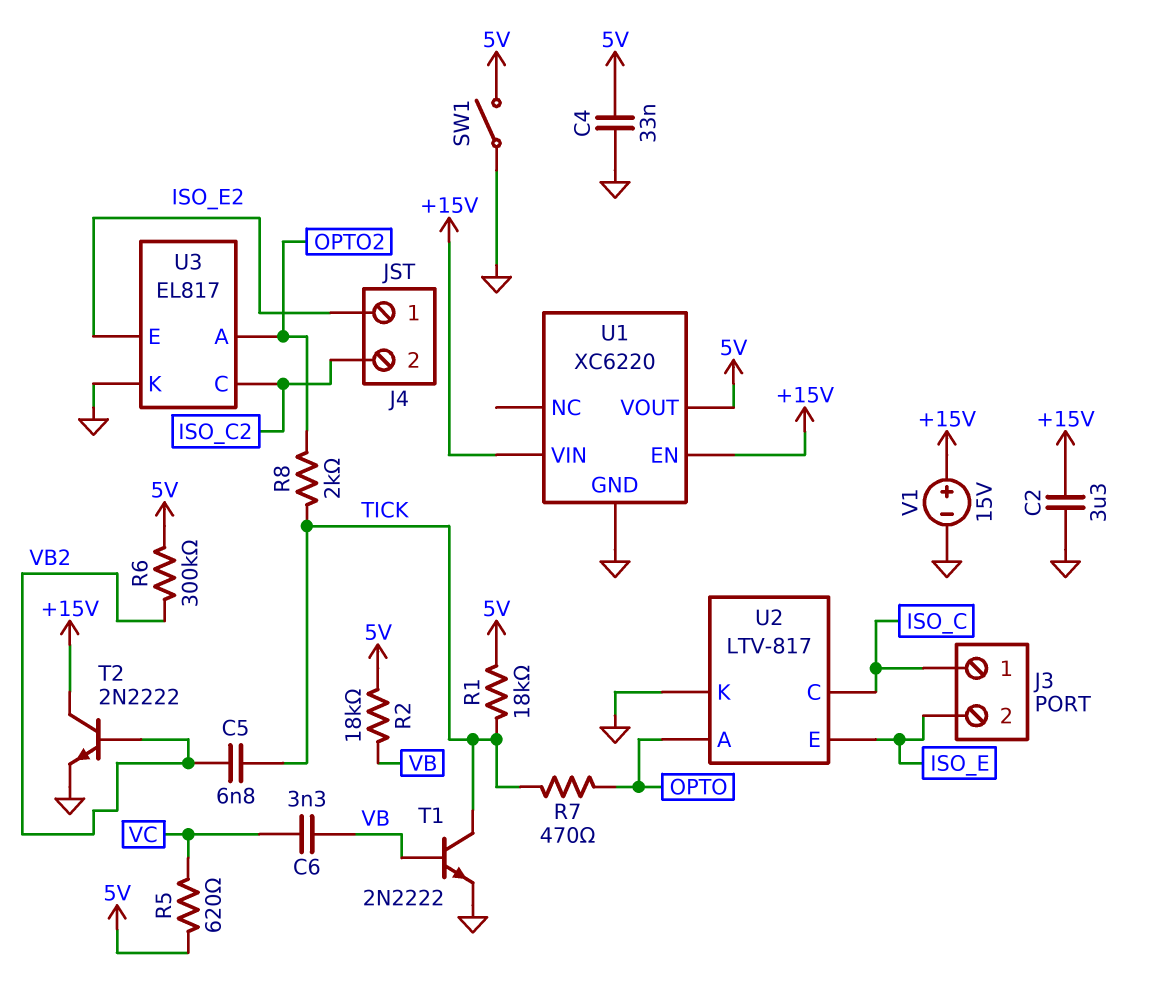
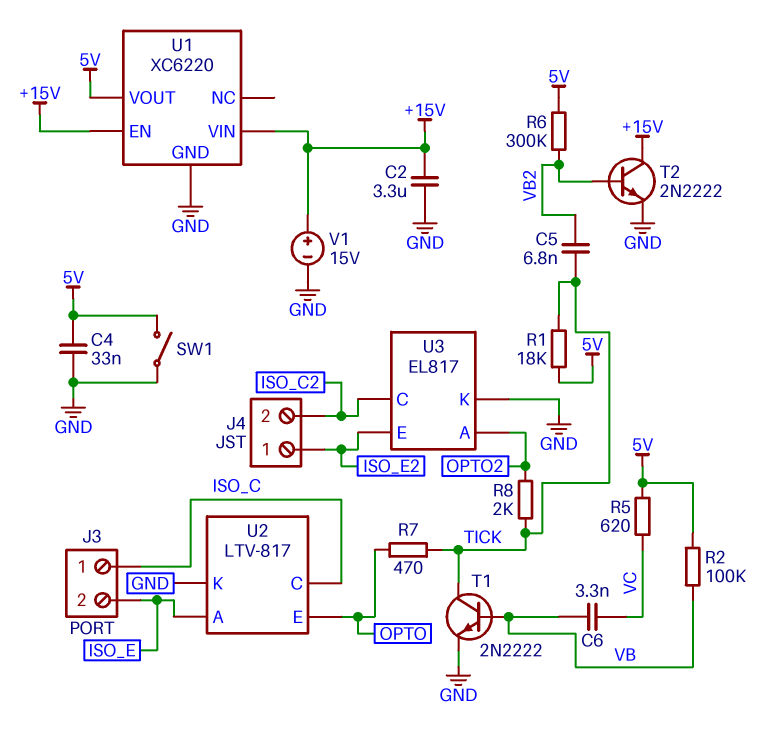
R2: 18k (5V, VB) -> 100k (5V, VB)
U2 pin A: OPTO -> ISO_E
U2 pin E: ISO_E -> OPTO

